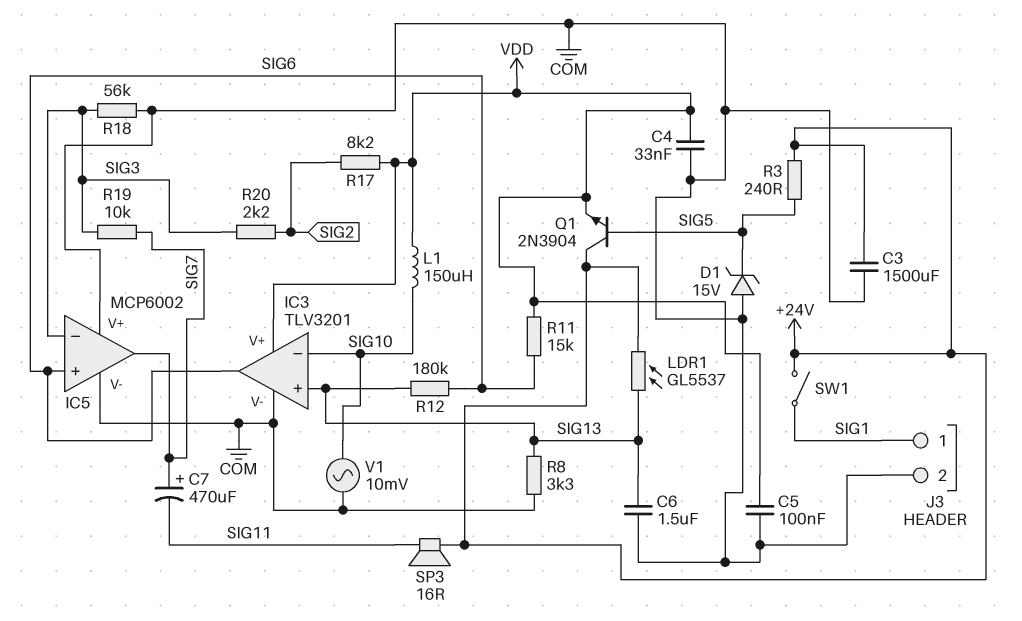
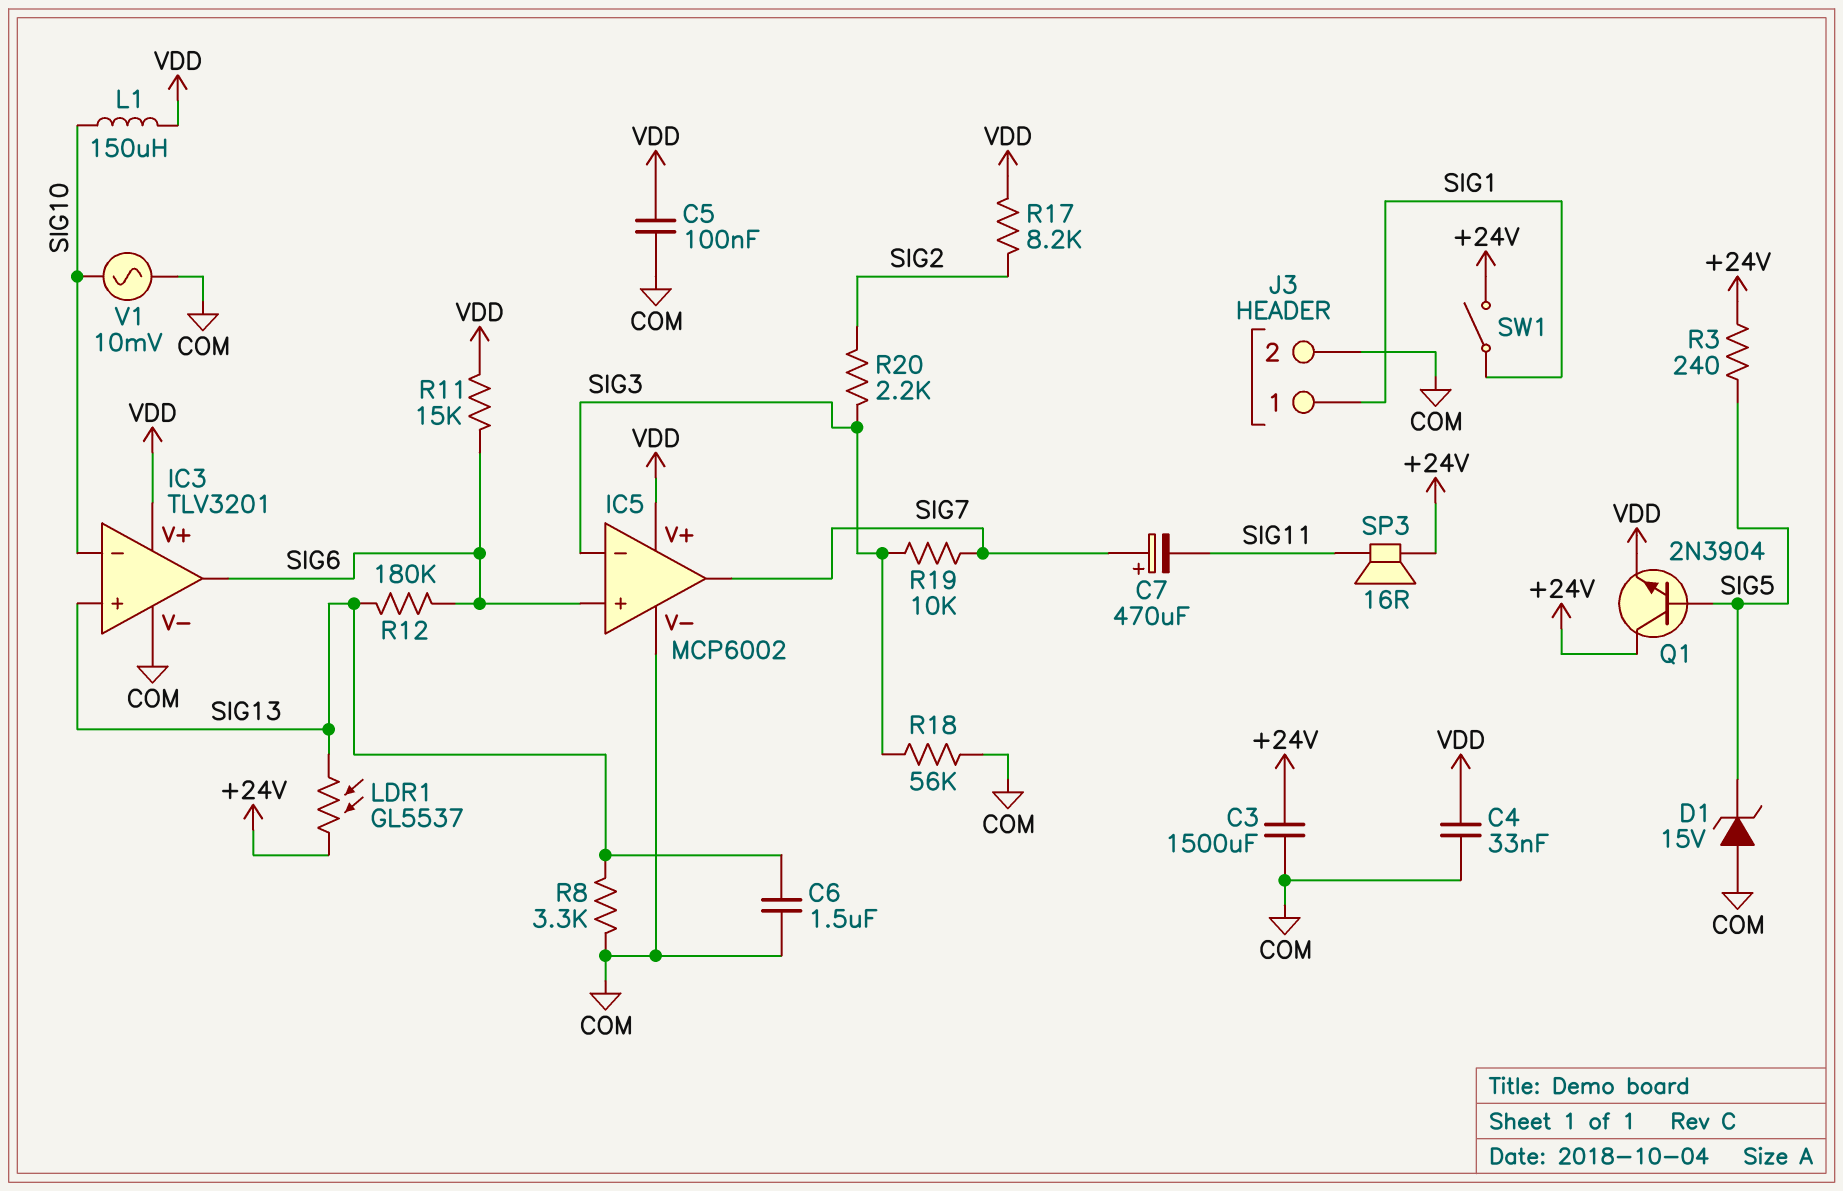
IC5 pin V+: COM -> VDD

